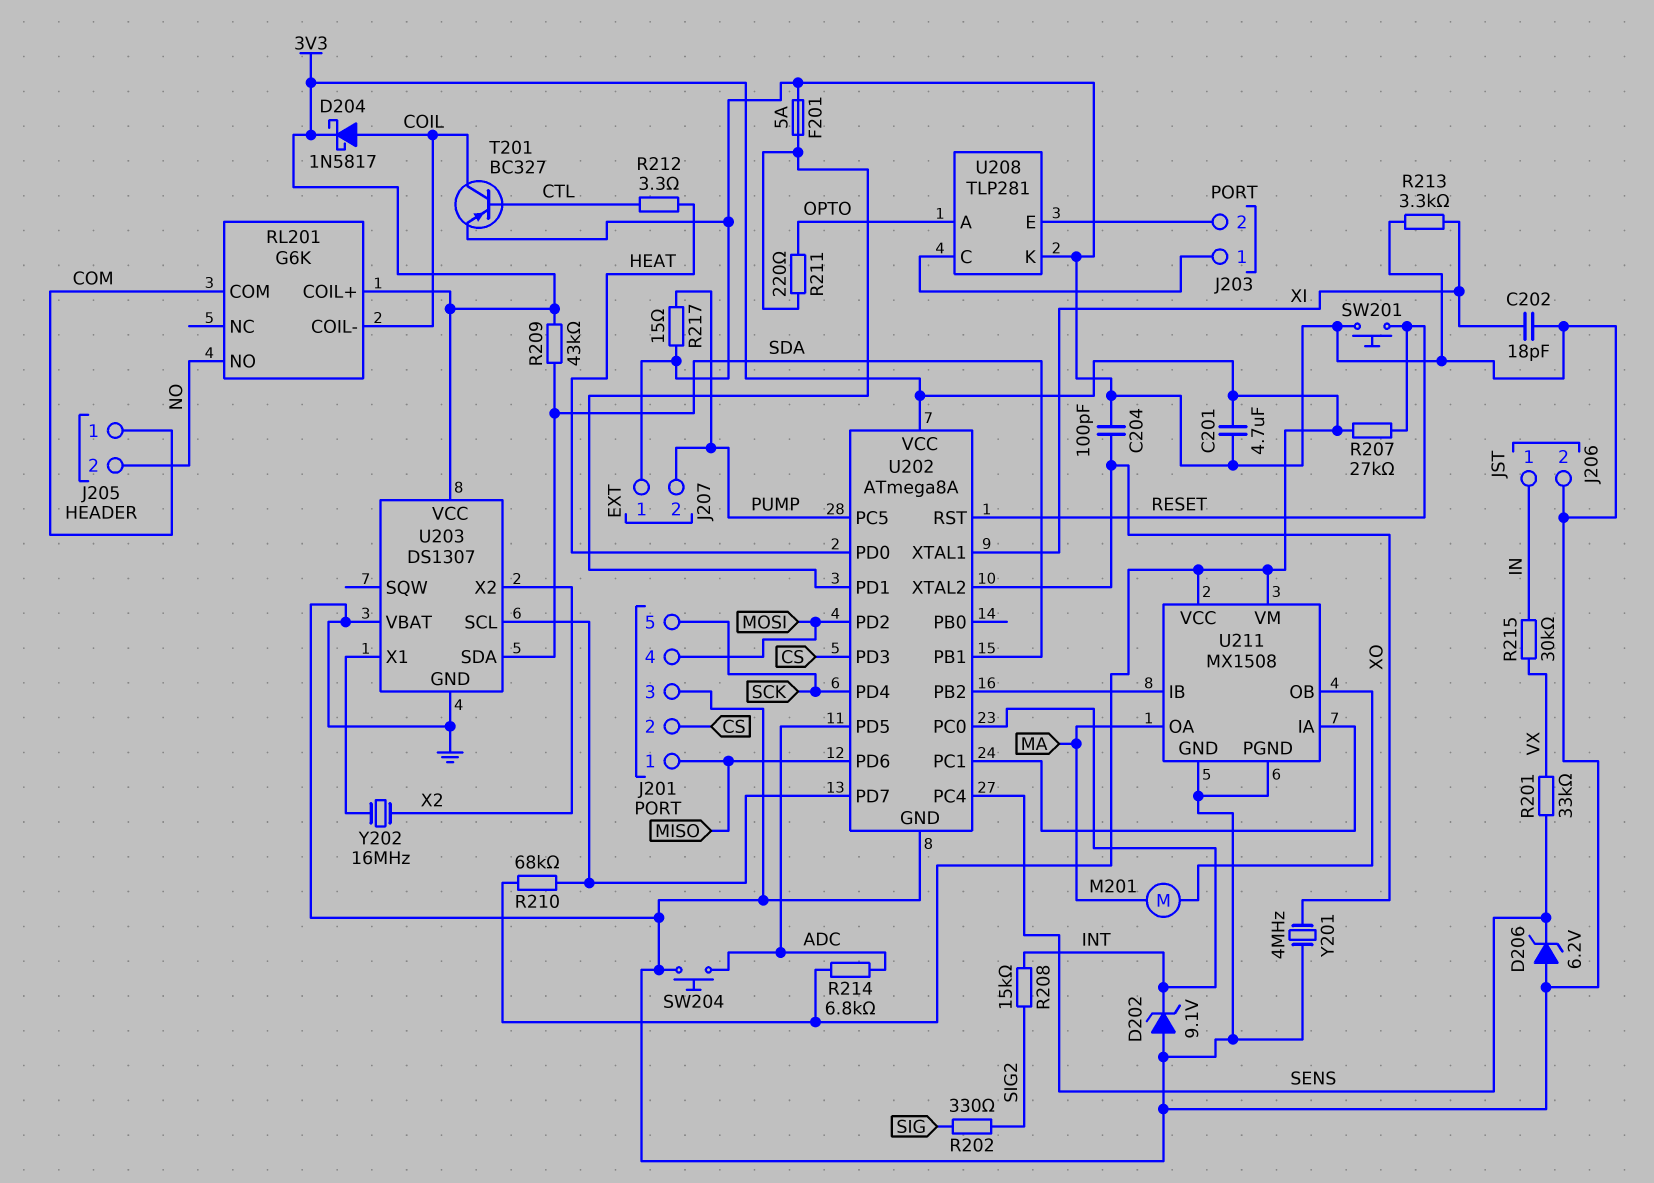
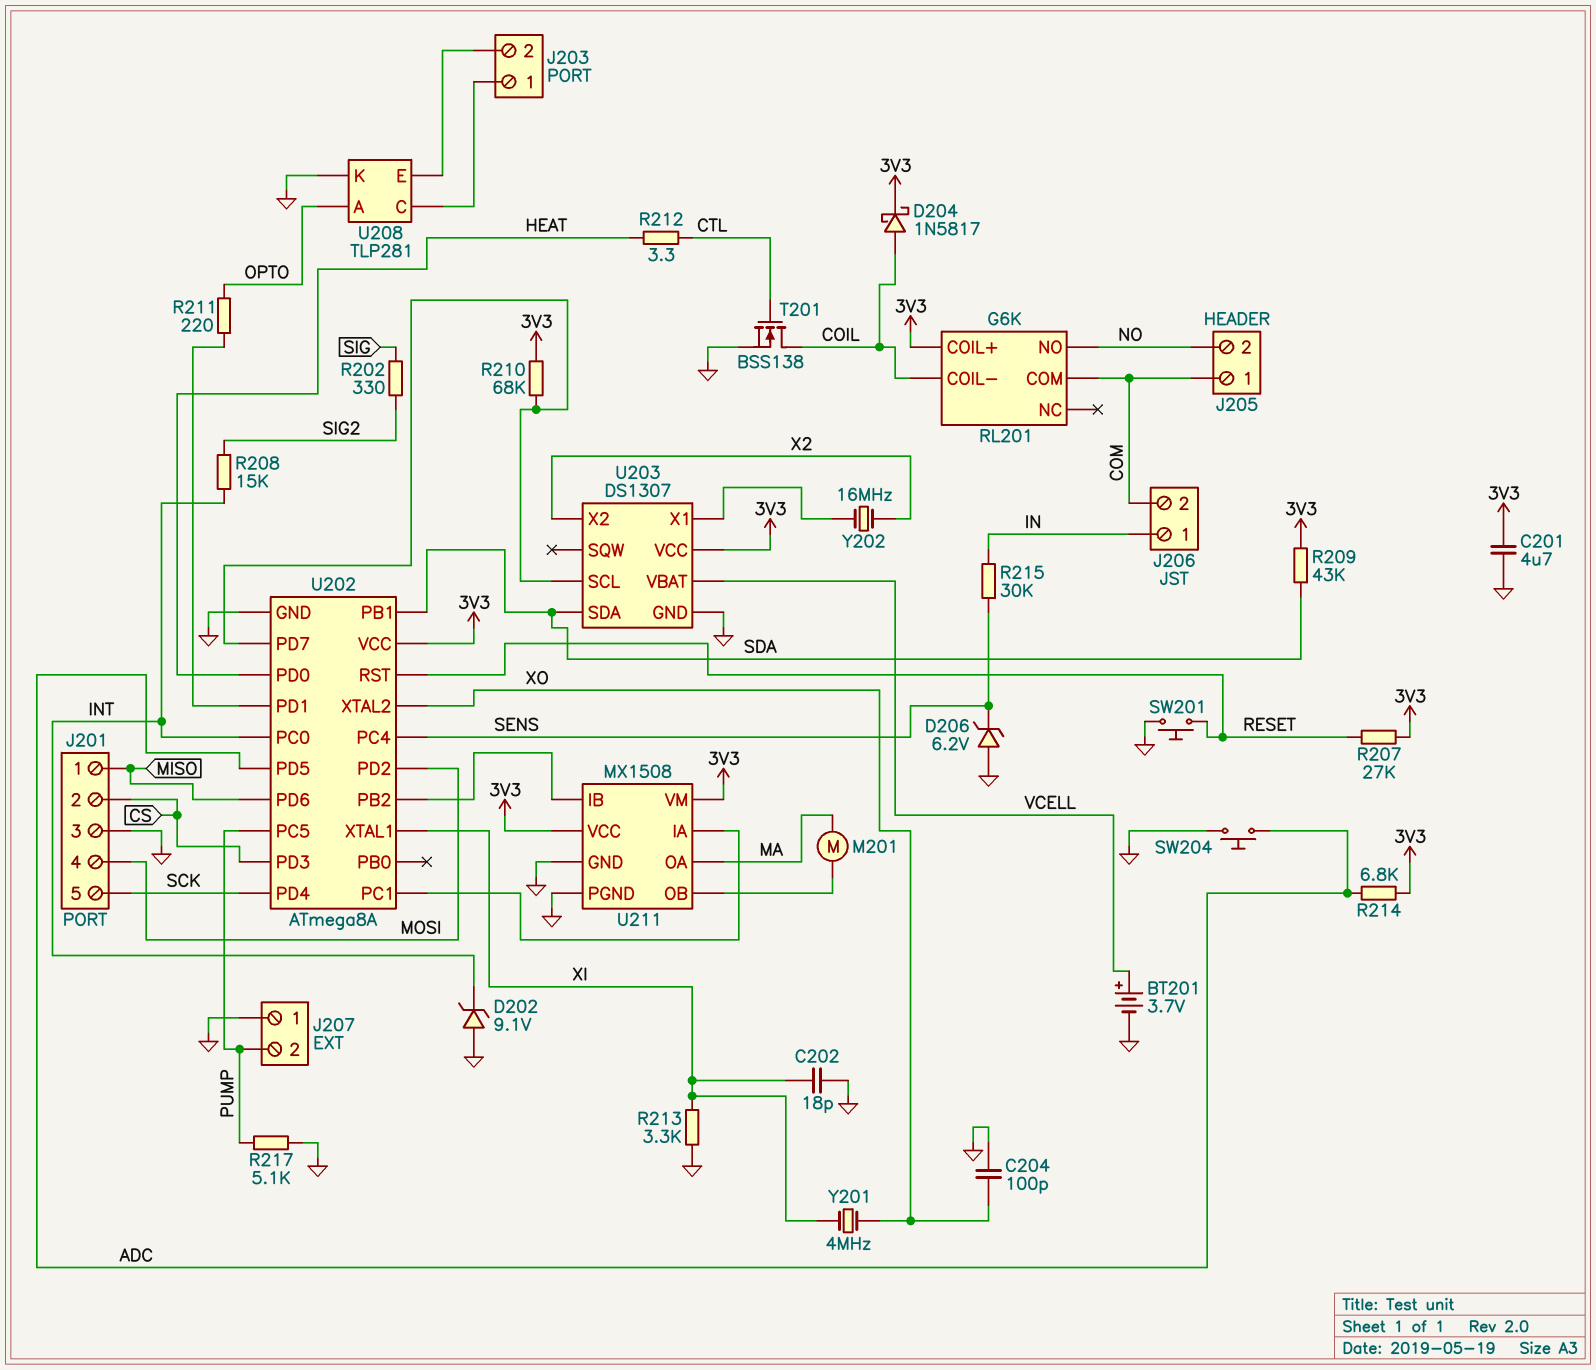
BT201: none -> 3.7V (plus VCELL, minus GND)
F201: 5A (GND, U202/PD1) -> none
J206 pin 2: GND -> COM
R201: 33k (SENS, VX) -> none
R215: 30k (IN, VX) -> 30k (IN, SENS)
R217: 15 (GND, PUMP) -> 5.1k (GND, PUMP)
T201: PNP BC327 (B CTL, C COIL, E GND) -> NMOS BSS138 (G CTL, D COIL, S GND)
U203 pin VBAT: GND -> VCELL
Y201: 4MHz (GND, XO) -> 4MHz (XI, XO)

